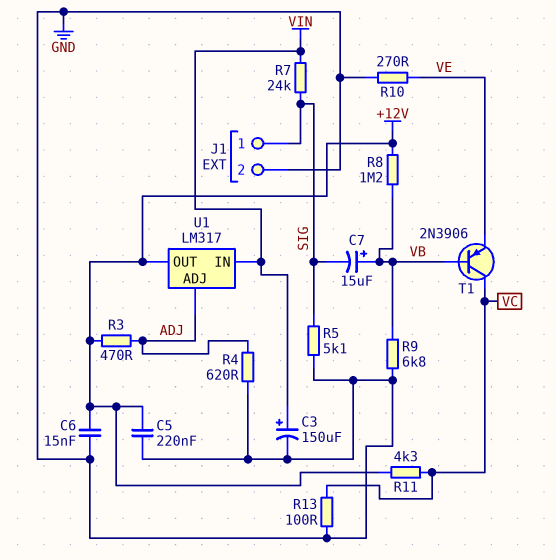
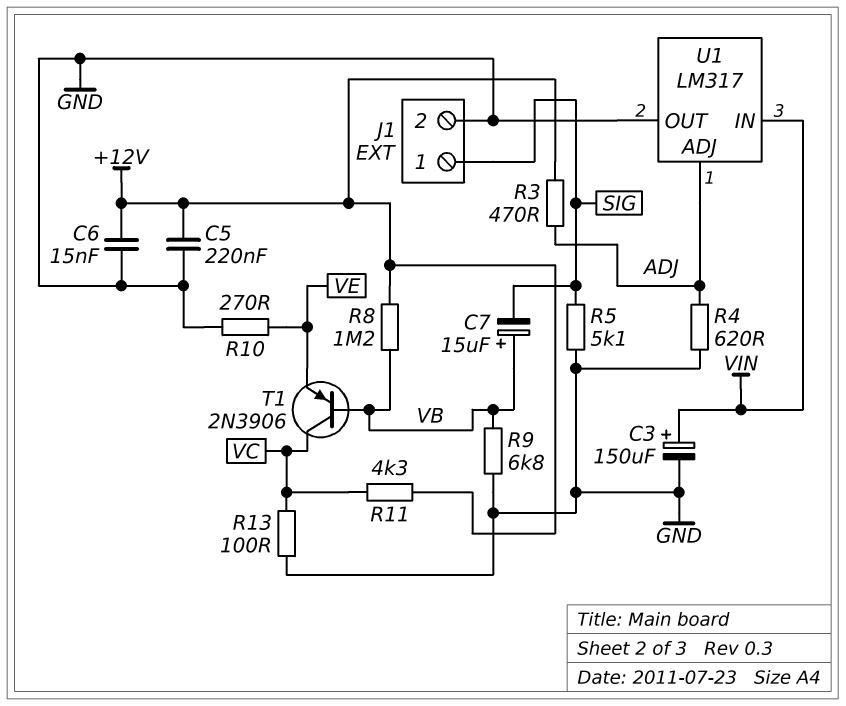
R7: 24k (SIG, VIN) -> none
U1 pin OUT: +12V -> GND

